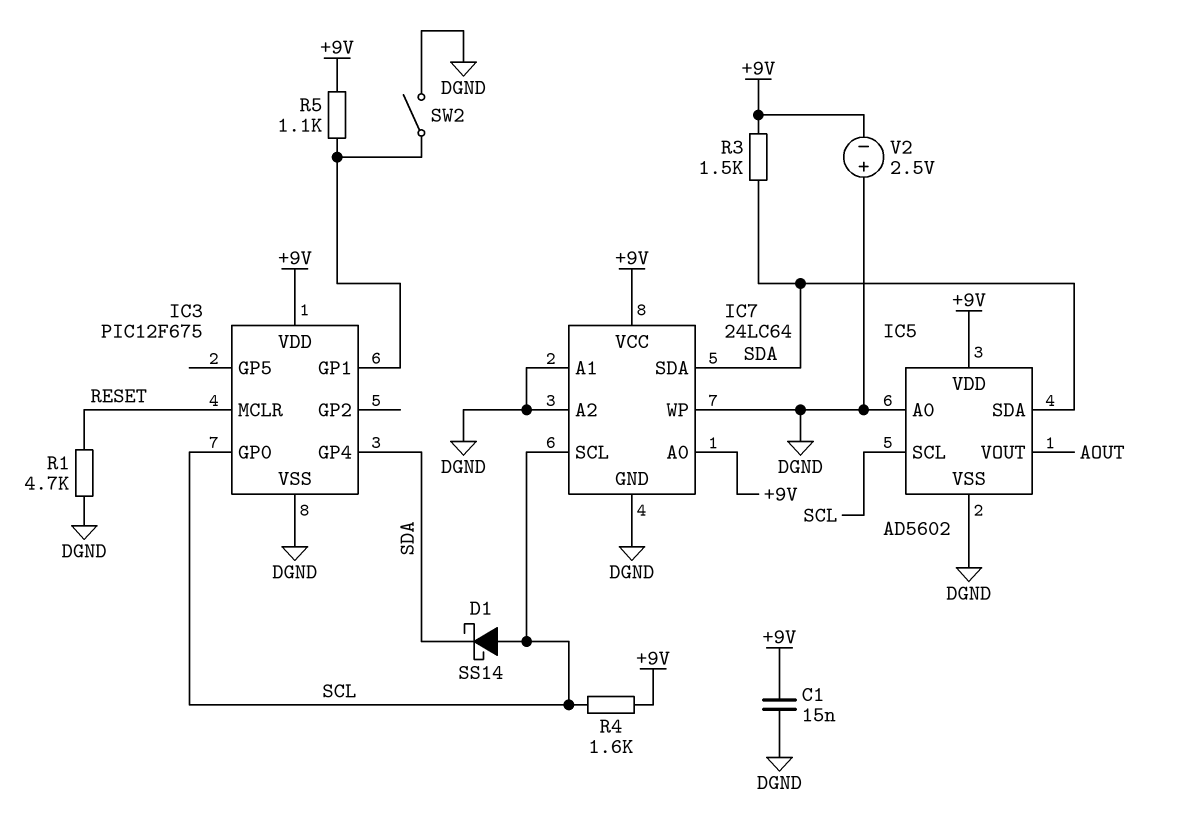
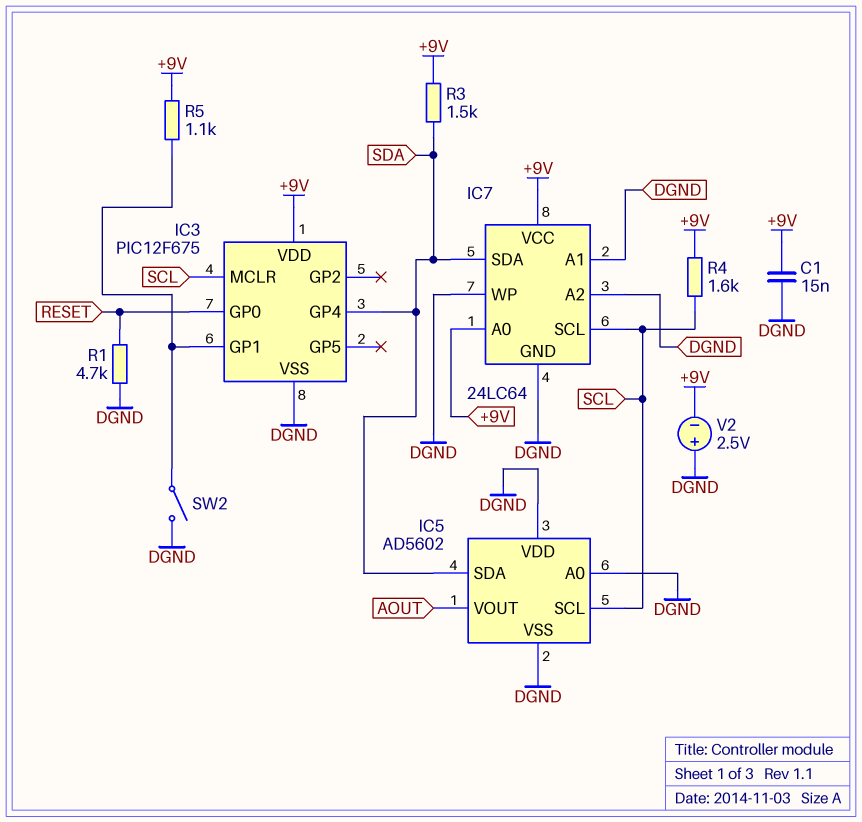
D1: schottky SS14 (A SCL, K SDA) -> none
IC3 pin GP0: SCL -> RESET
IC3 pin MCLR: RESET -> SCL
IC5 pin VDD: +9V -> DGND

